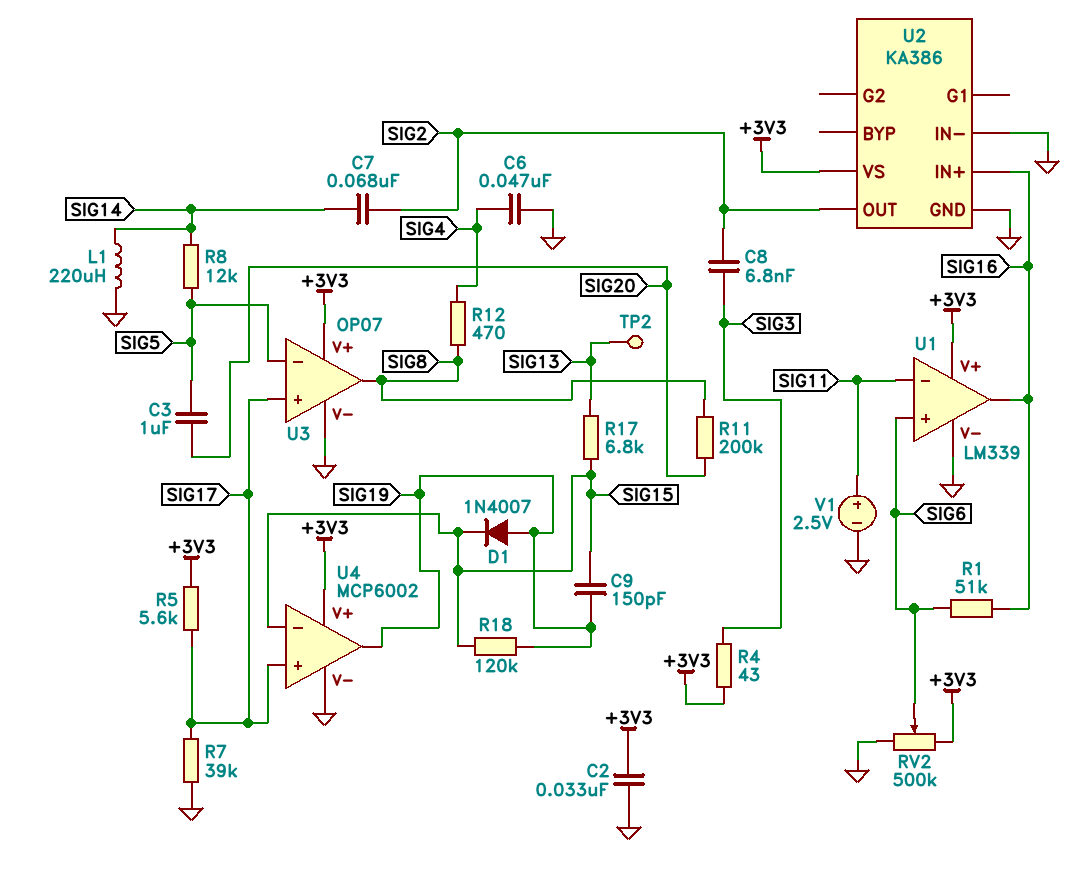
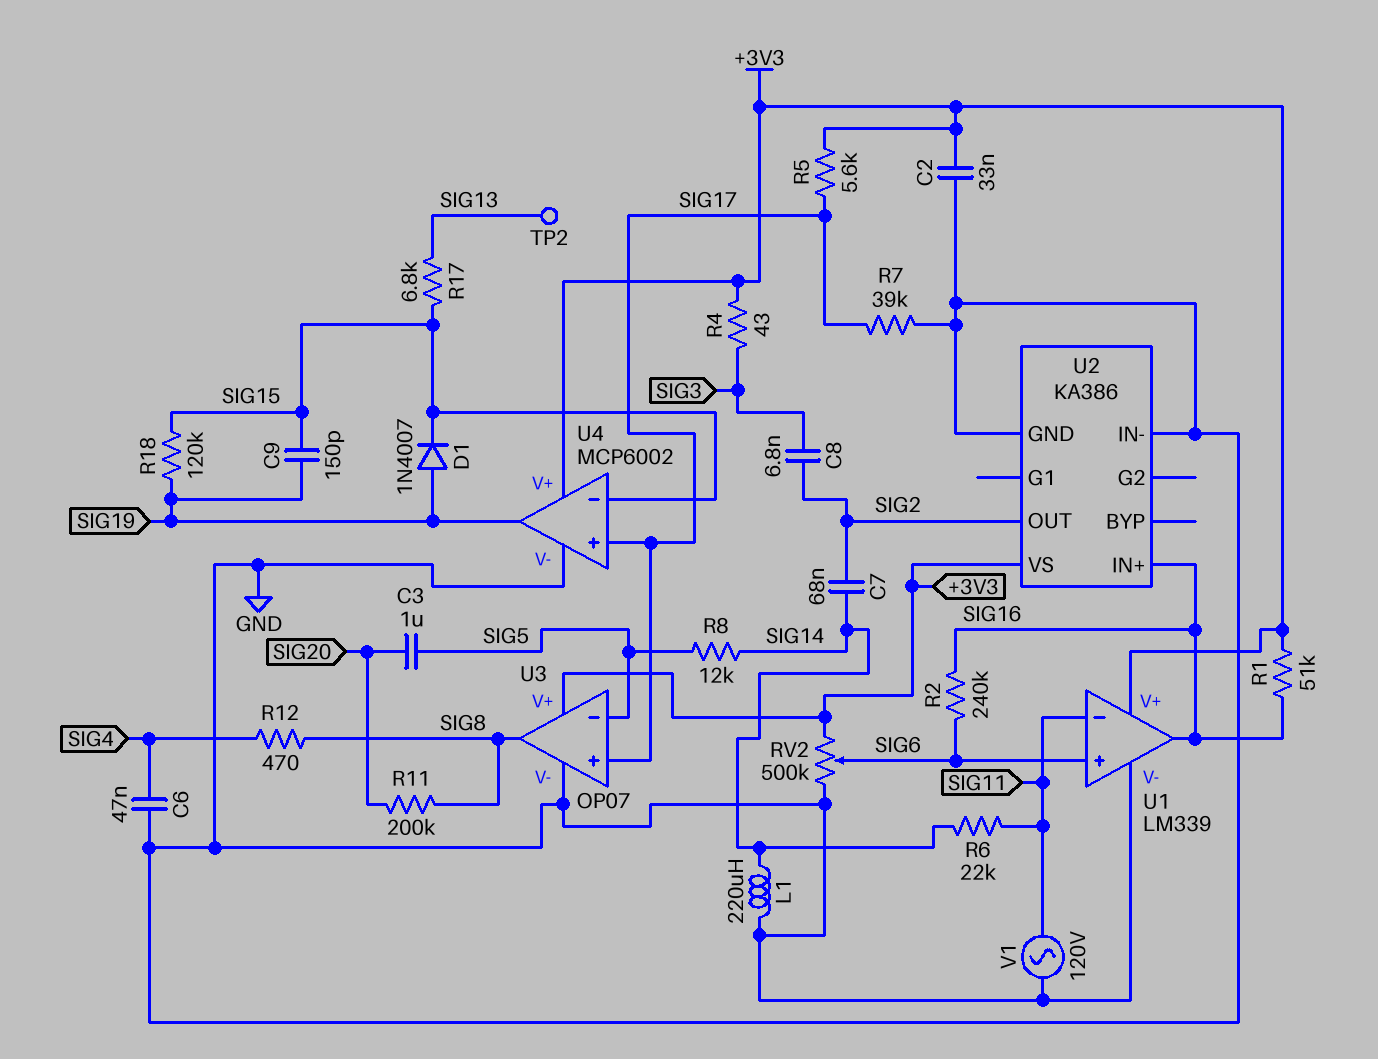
R1: 51k (SIG6, SIG16) -> 51k (+3V3, SIG16)
R2: none -> 240k (SIG6, SIG16)
R6: none -> 22k (SIG11, SIG14)
V1: 2.5V (plus SIG11, minus GND) -> AC 120V (GND, SIG11)

